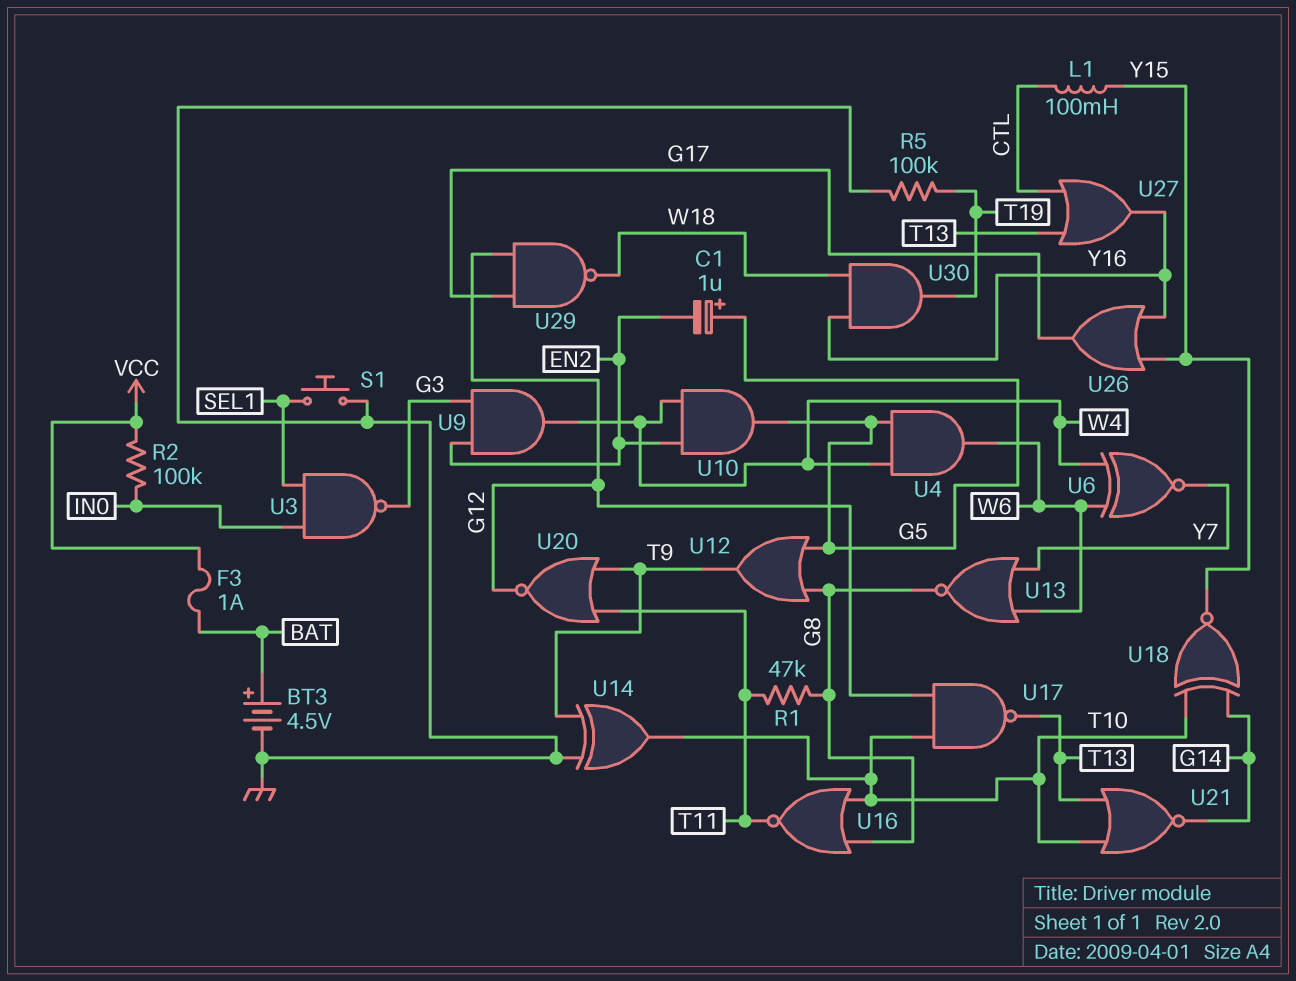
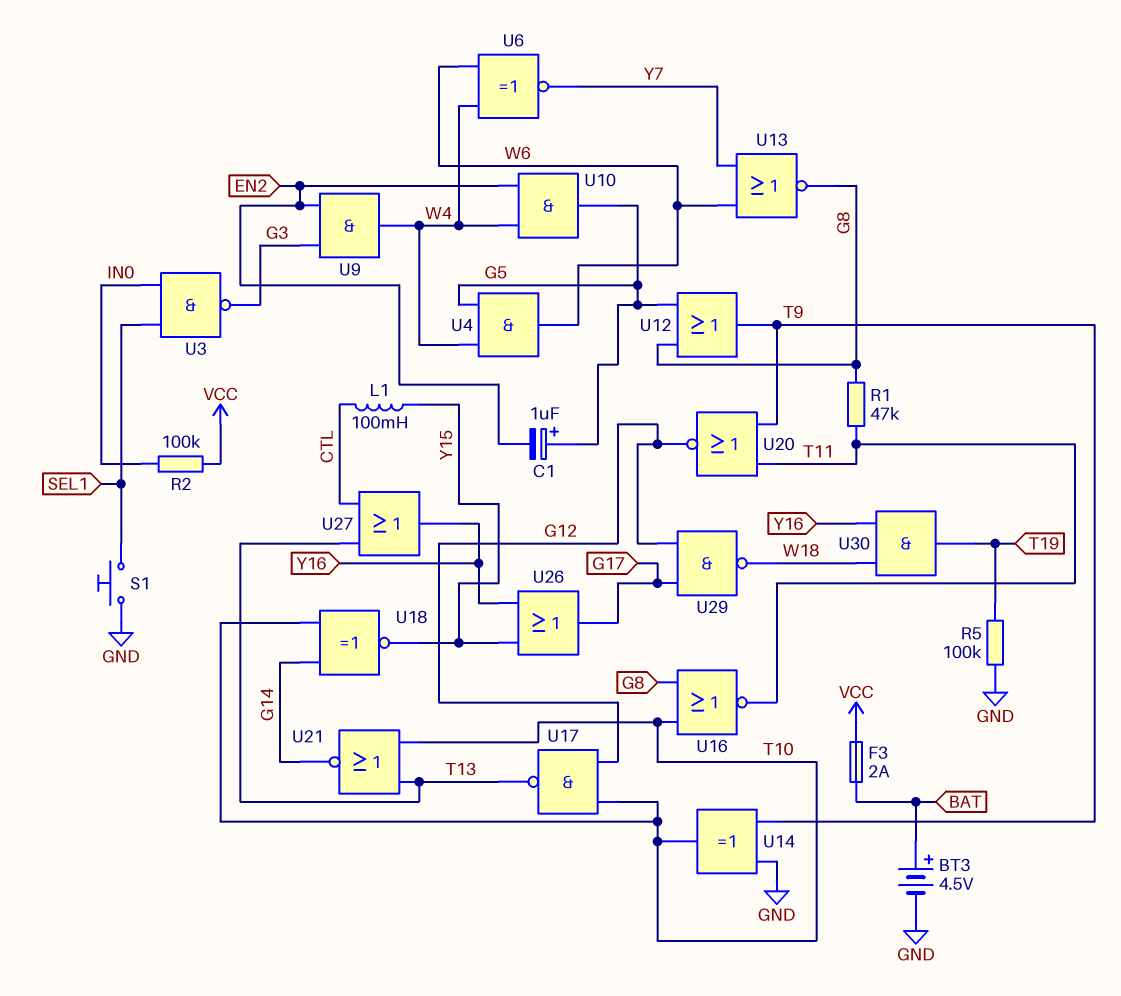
F3: 1A (BAT, VCC) -> 2A (BAT, VCC)

